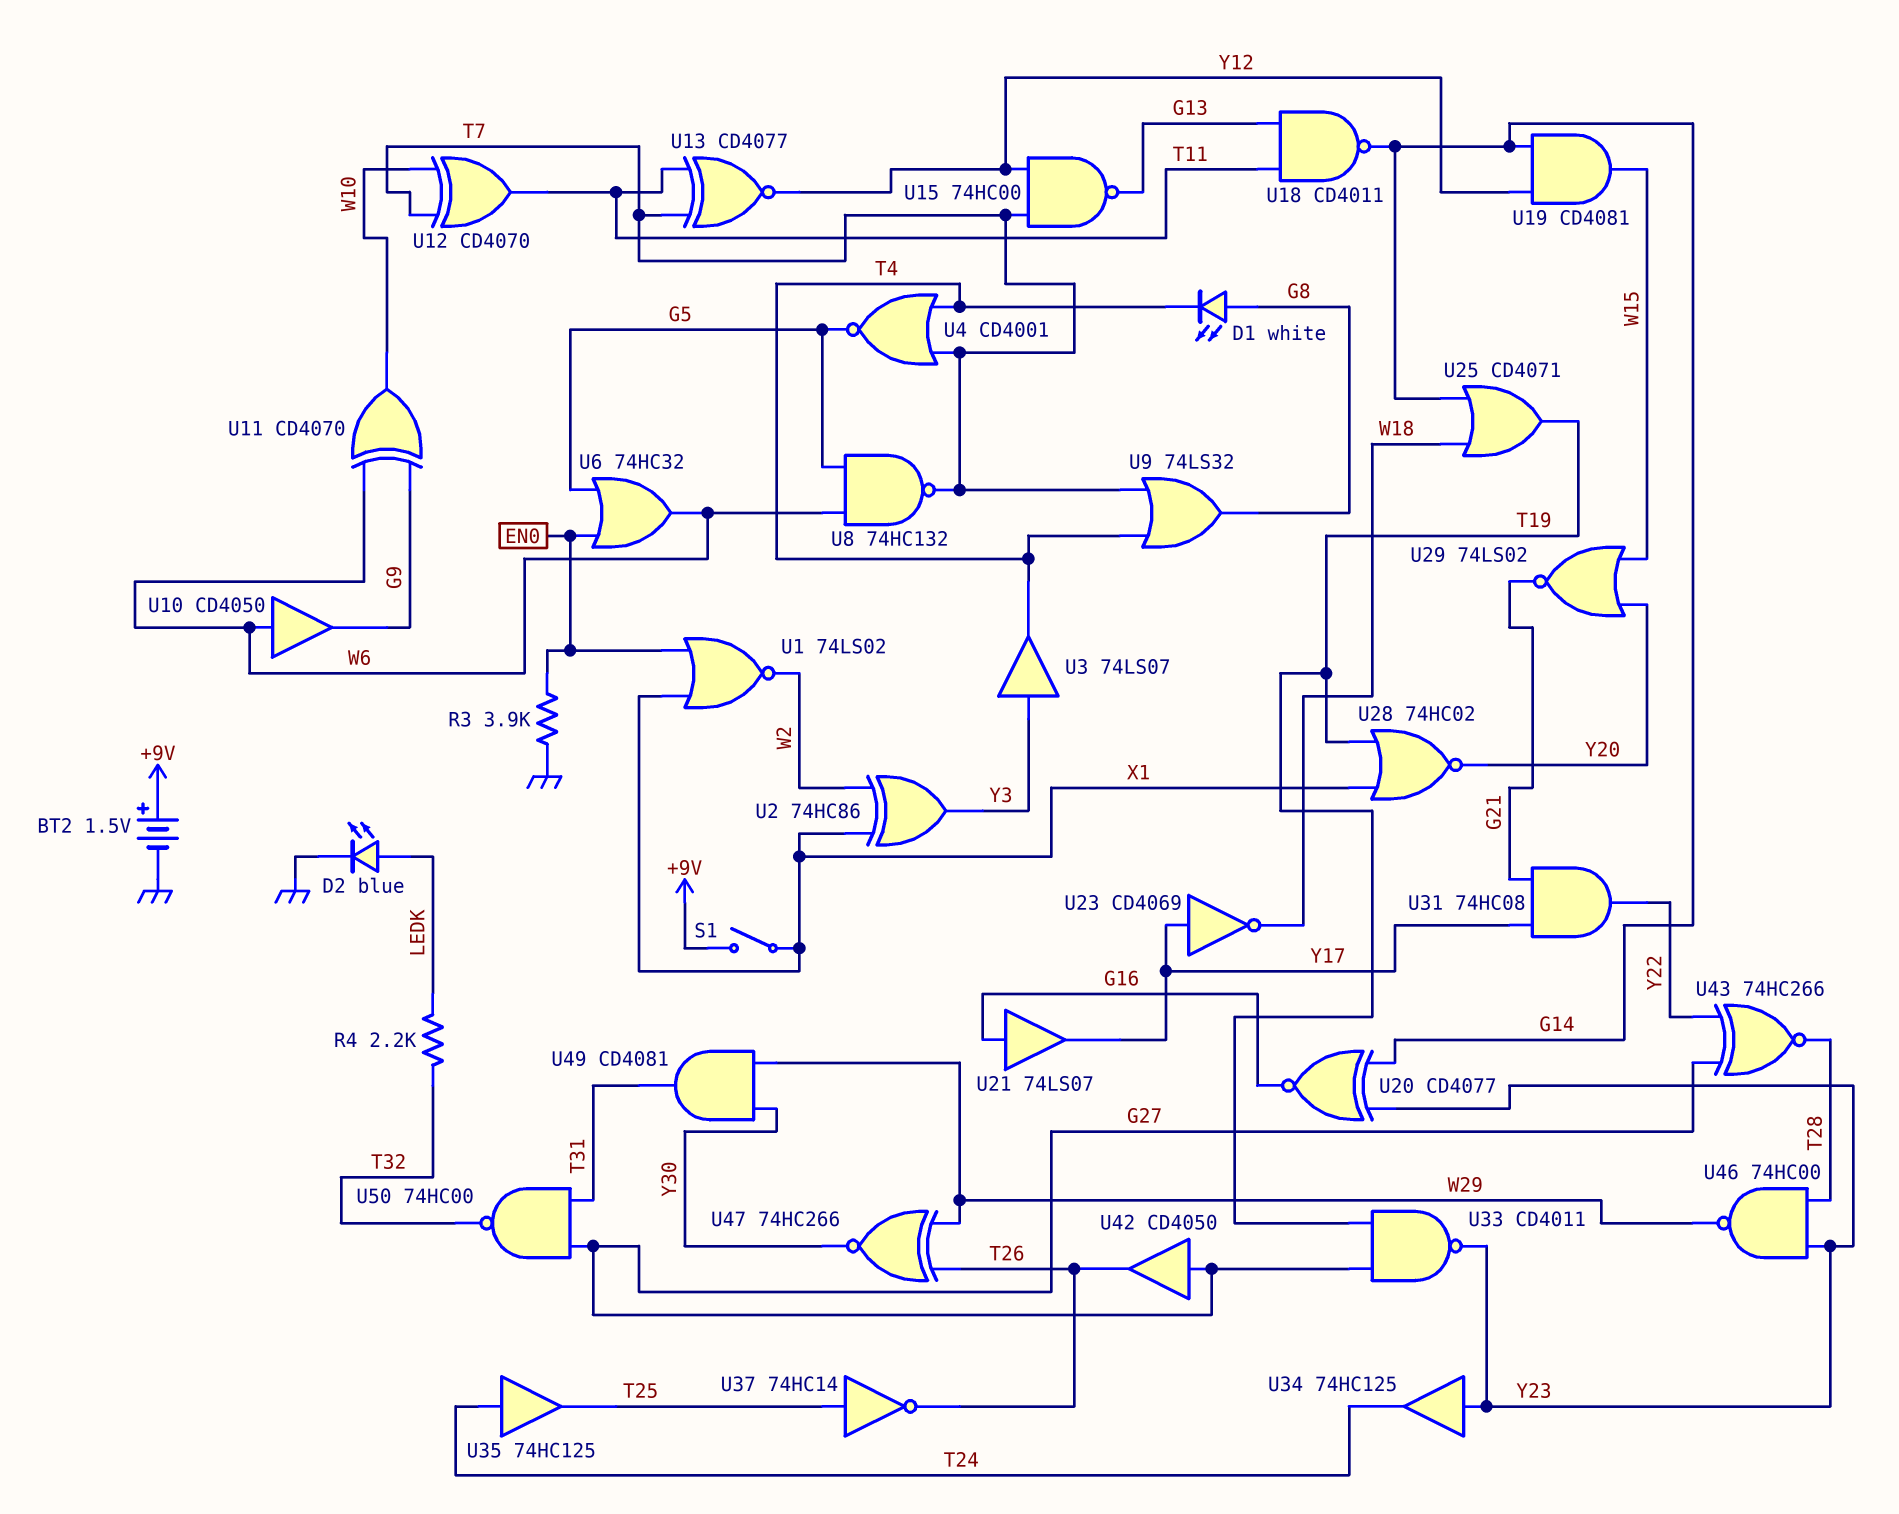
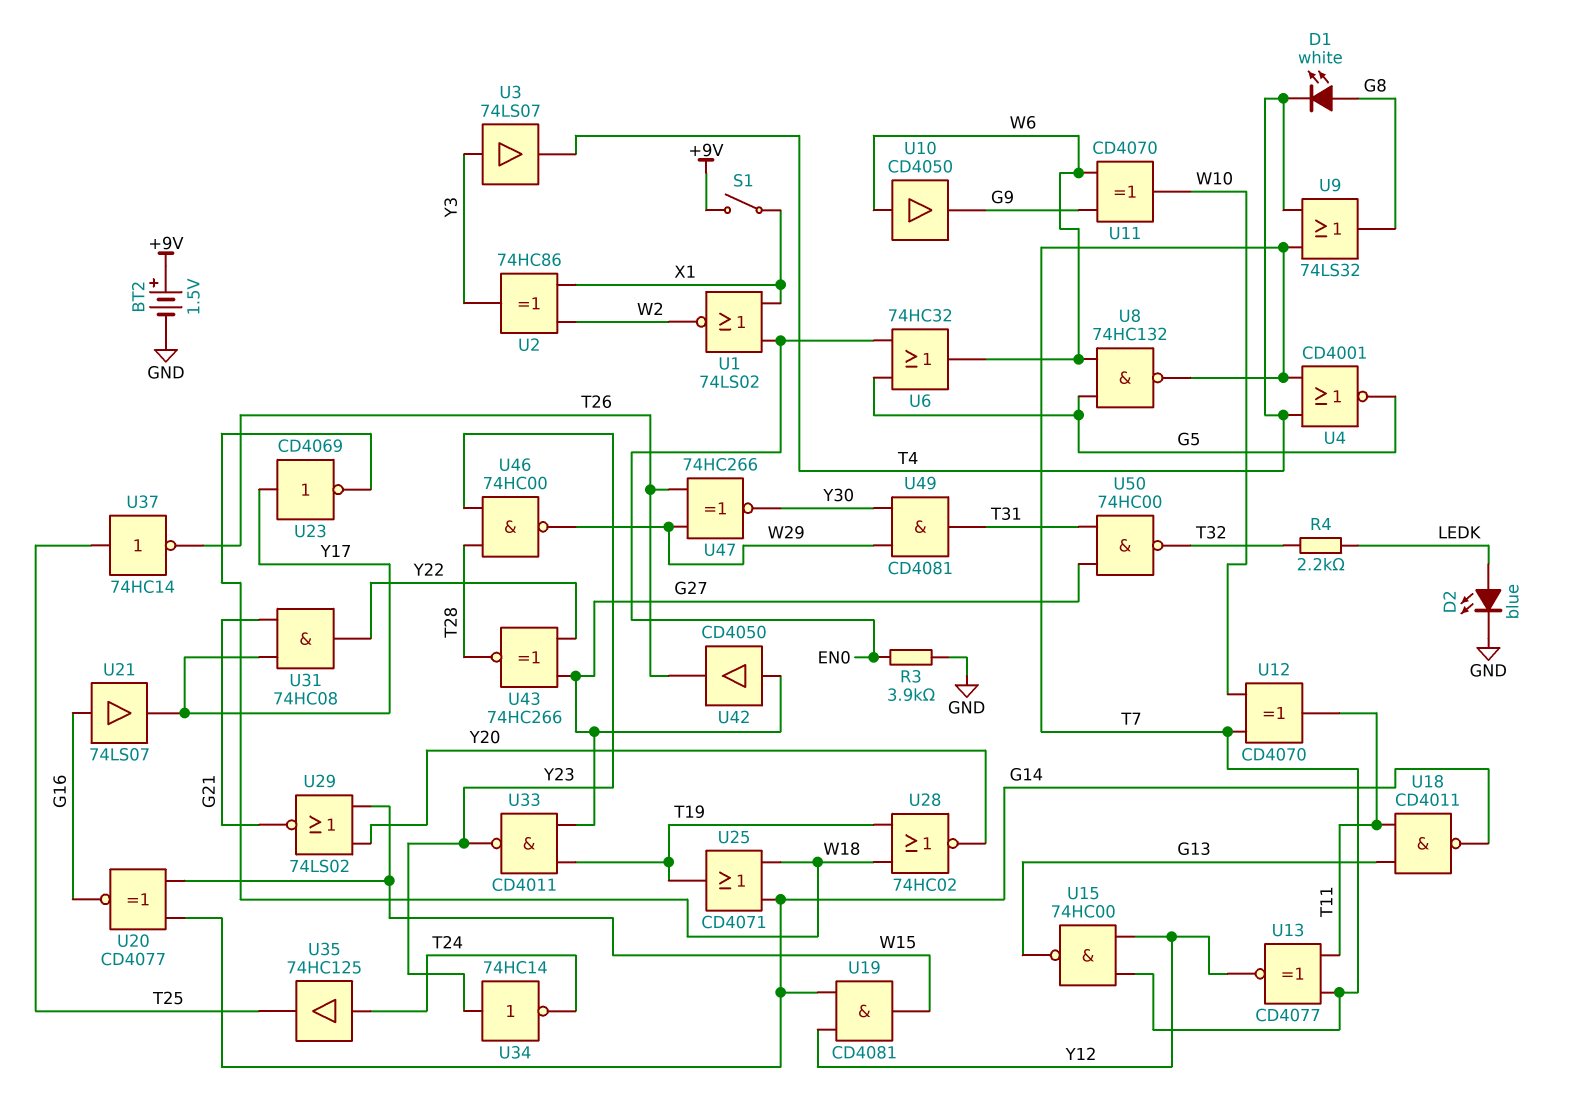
U20: XNOR CD4077 (in G14, in Y23, out G16) -> XNOR CD4077 (in G14, in W15, out G16)
U28: NOR 74HC02 (in T19, in X1, out Y20) -> NOR 74HC02 (in T19, in W18, out Y20)
U34: buffer 74HC125 (in Y23, out T24) -> NOT 74HC14 (in Y23, out T24)

